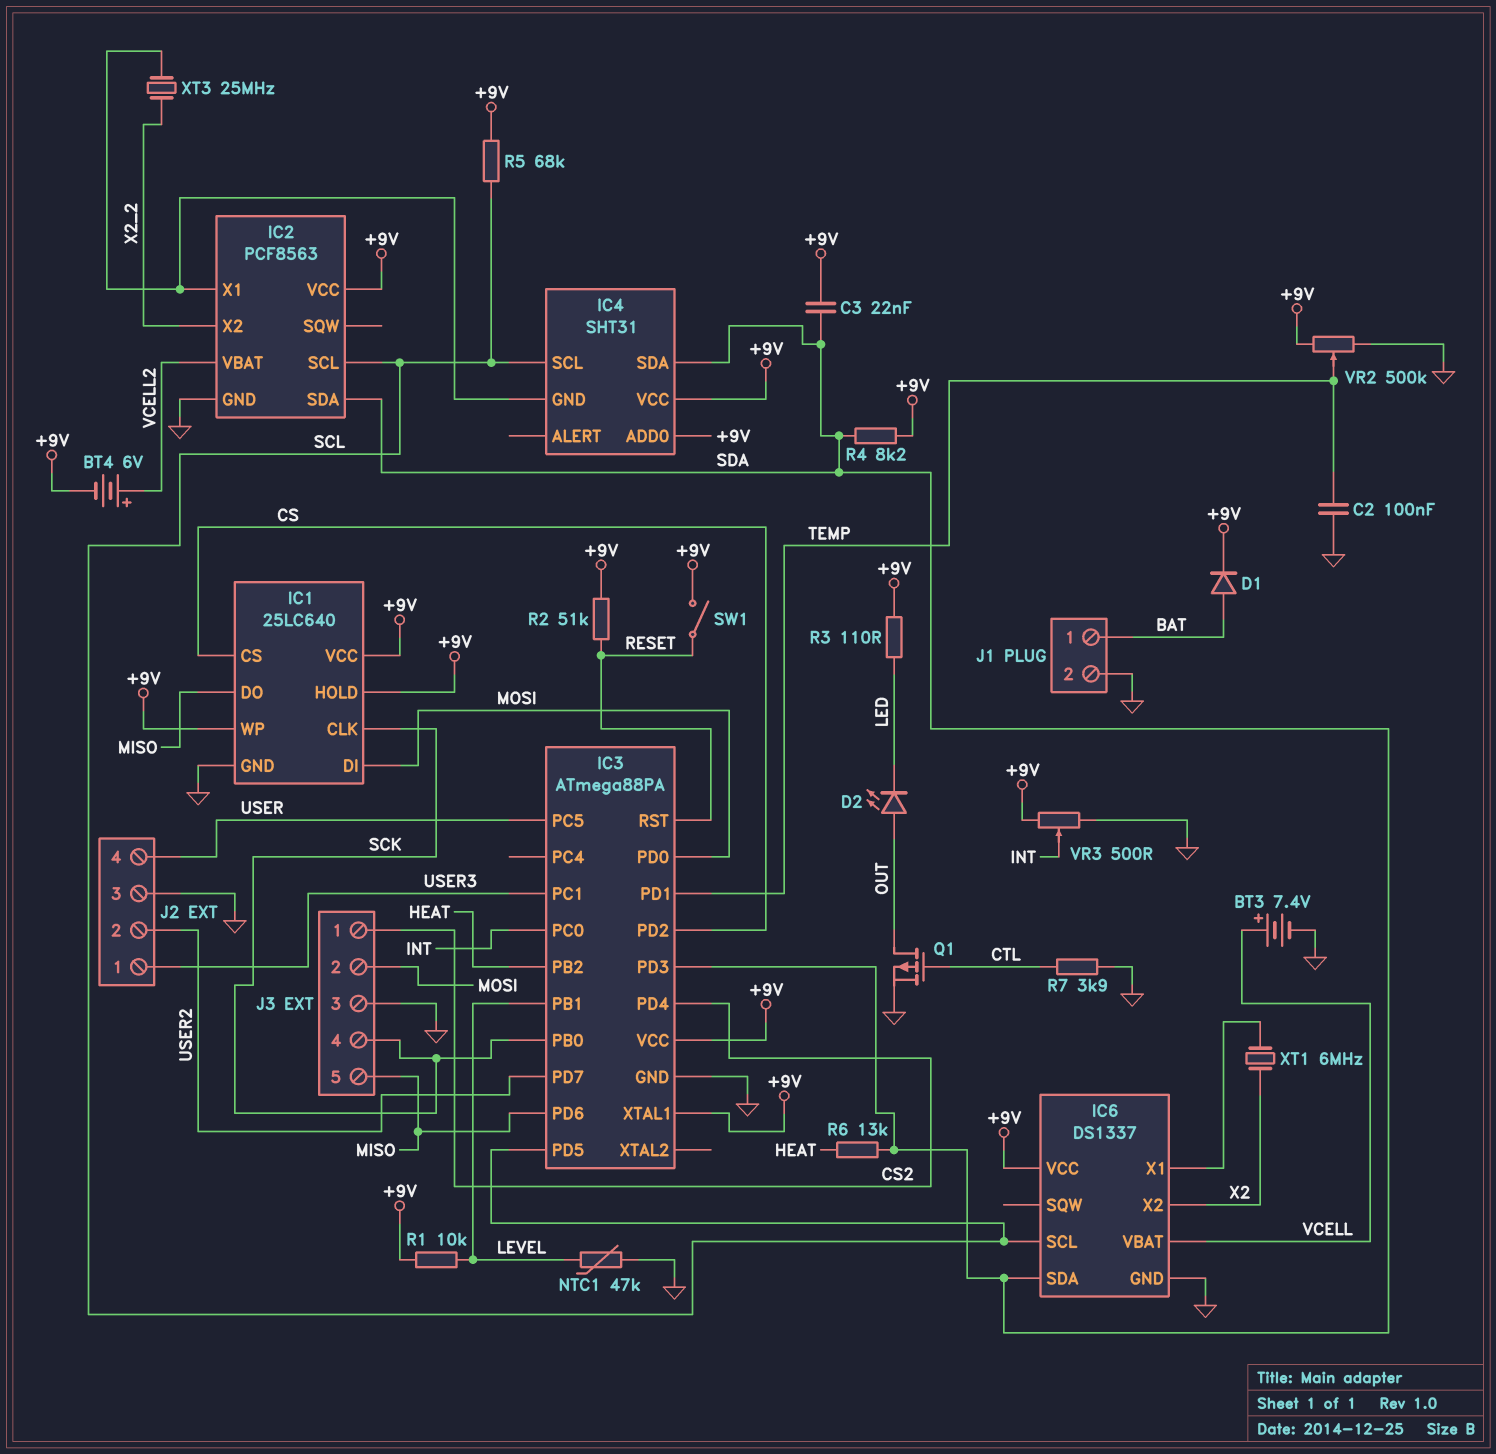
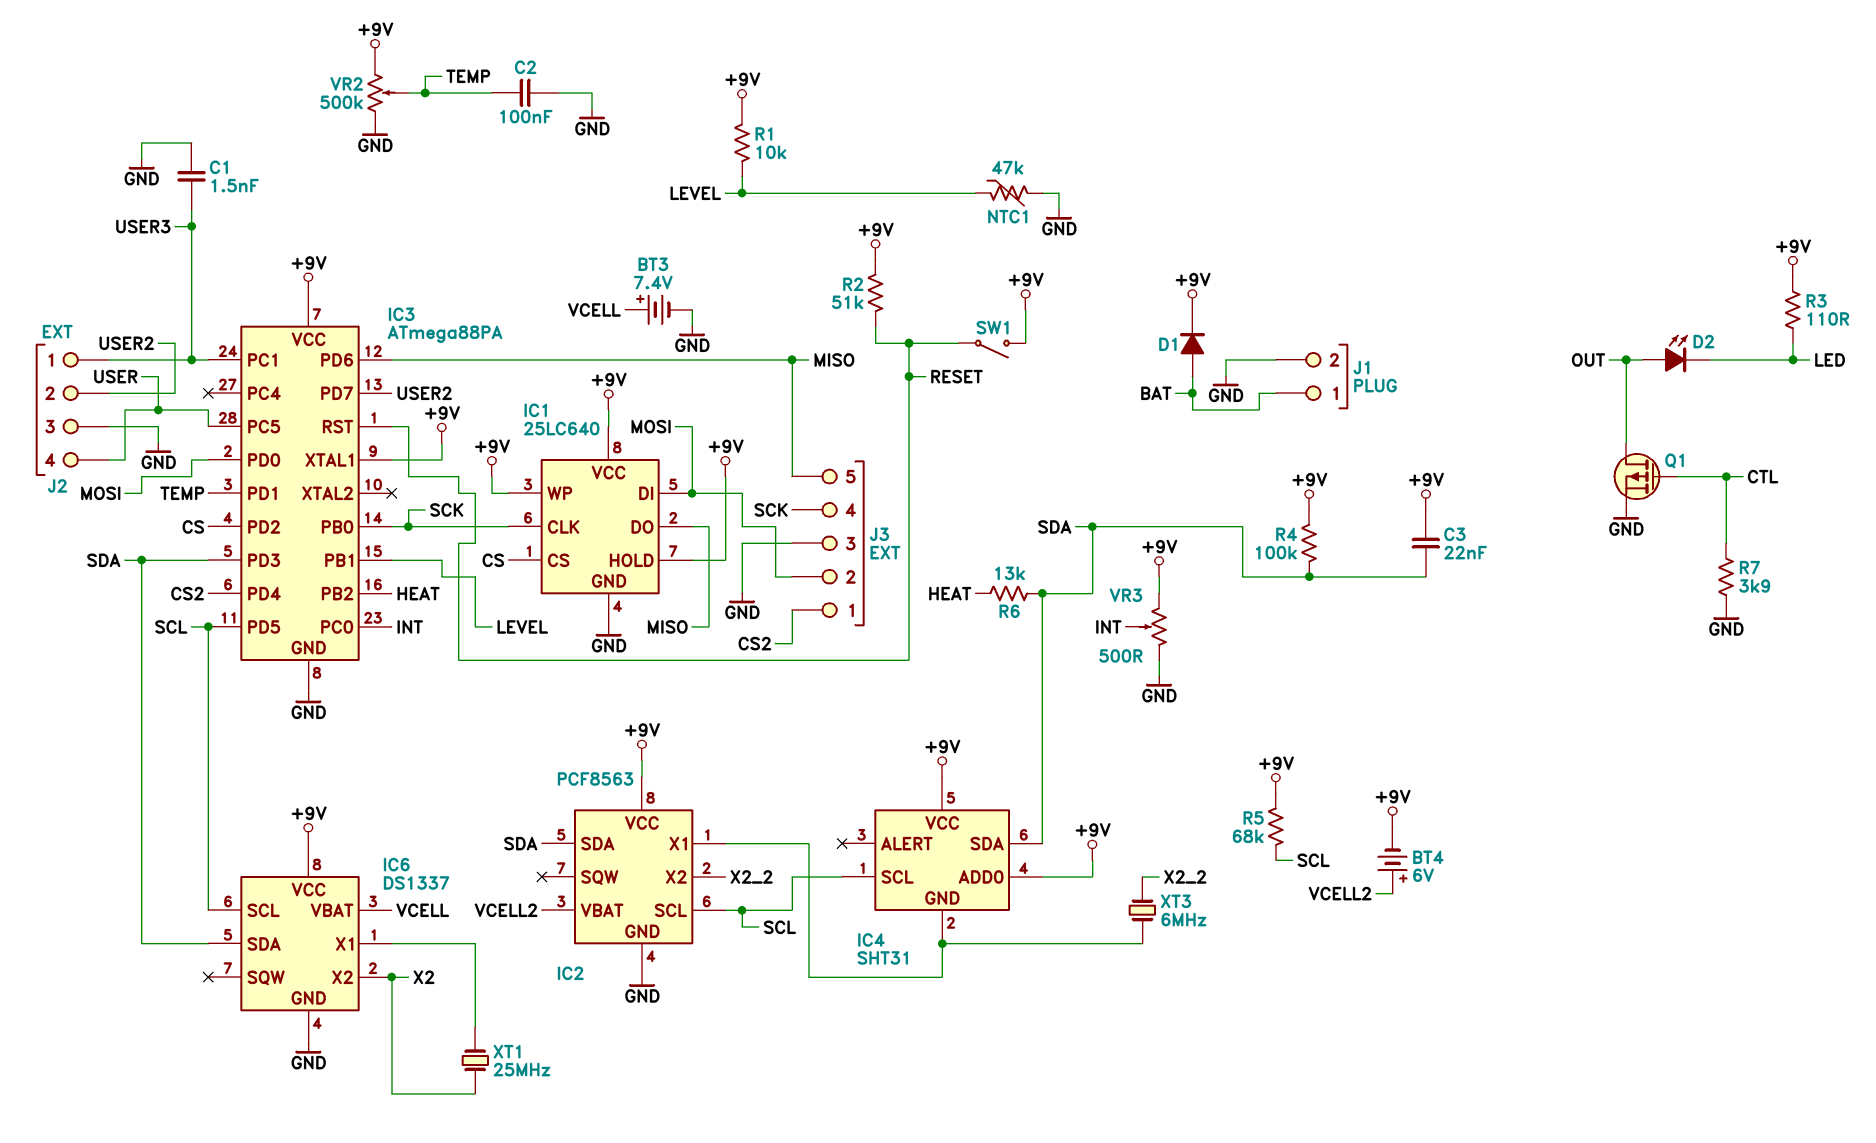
C1: none -> 1.5nF (GND, USER3)
R4: 8.2k (+9V, SDA) -> 100k (+9V, SDA)
XT1: 6MHz (IC6/X1, X2) -> 25MHz (IC6/X1, X2)
XT3: 25MHz (IC2/X1, X2_2) -> 6MHz (IC2/X1, X2_2)

